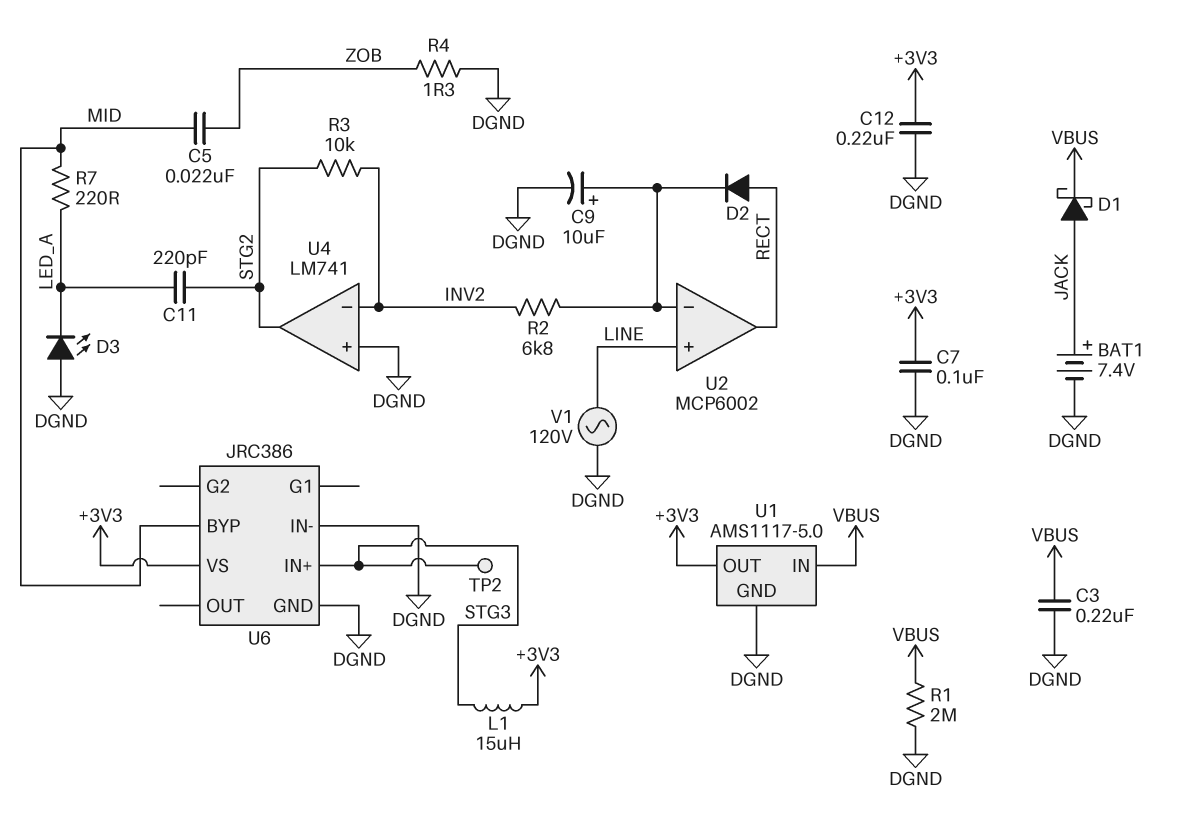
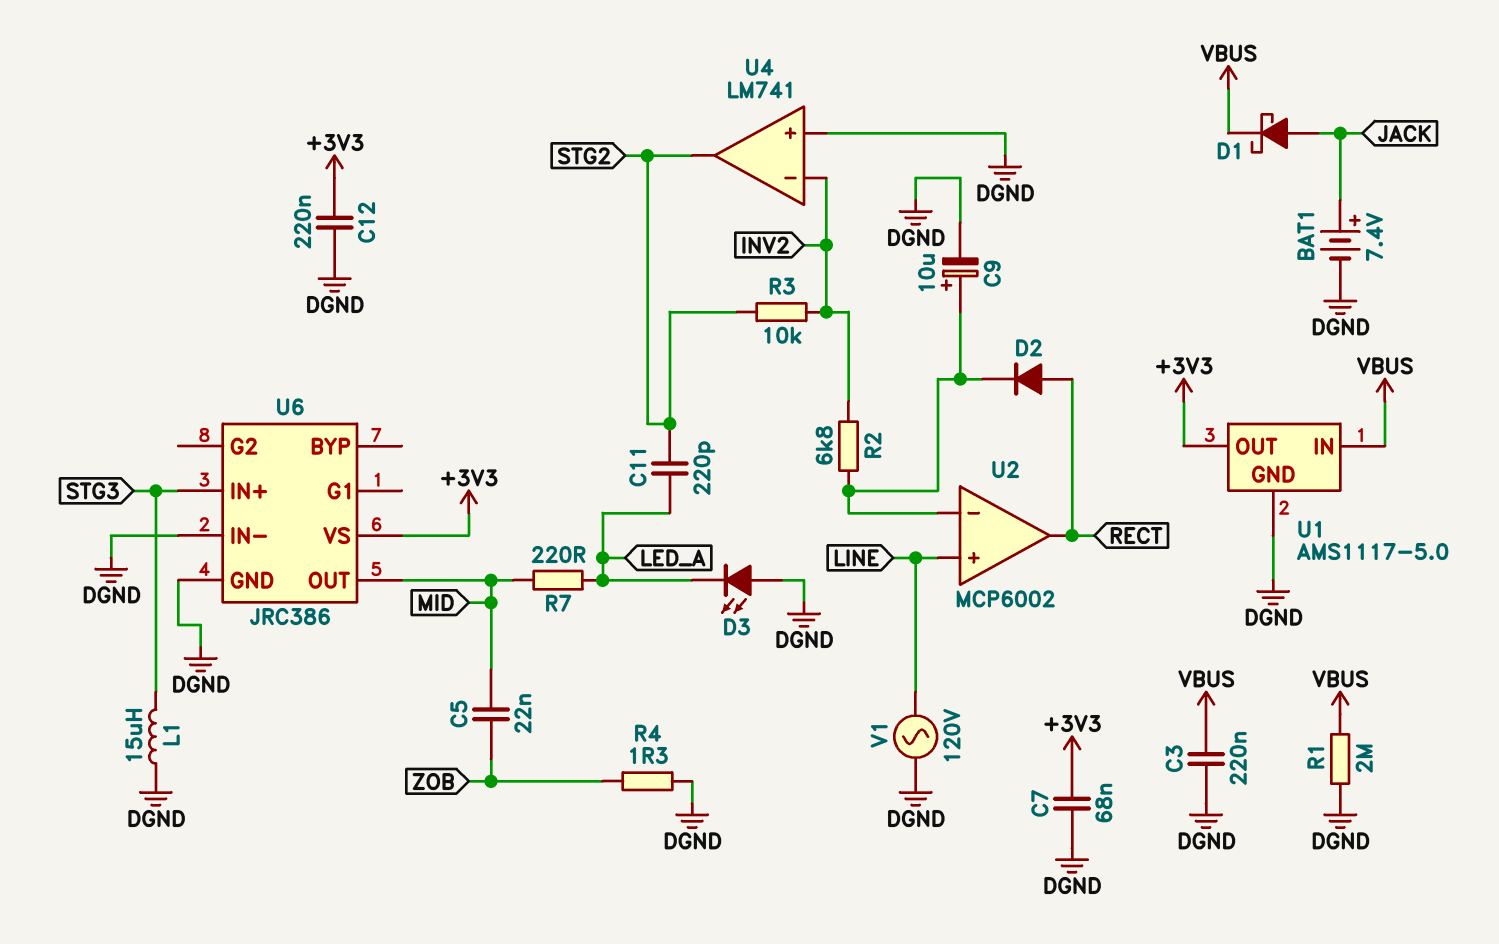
C7: 100nF (+3V3, DGND) -> 68nF (+3V3, DGND)
L1: 15uH (+3V3, STG3) -> 15uH (DGND, STG3)
TP2: test point (STG3) -> none
U6 pin BYP: MID -> none
U6 pin OUT: none -> MID

